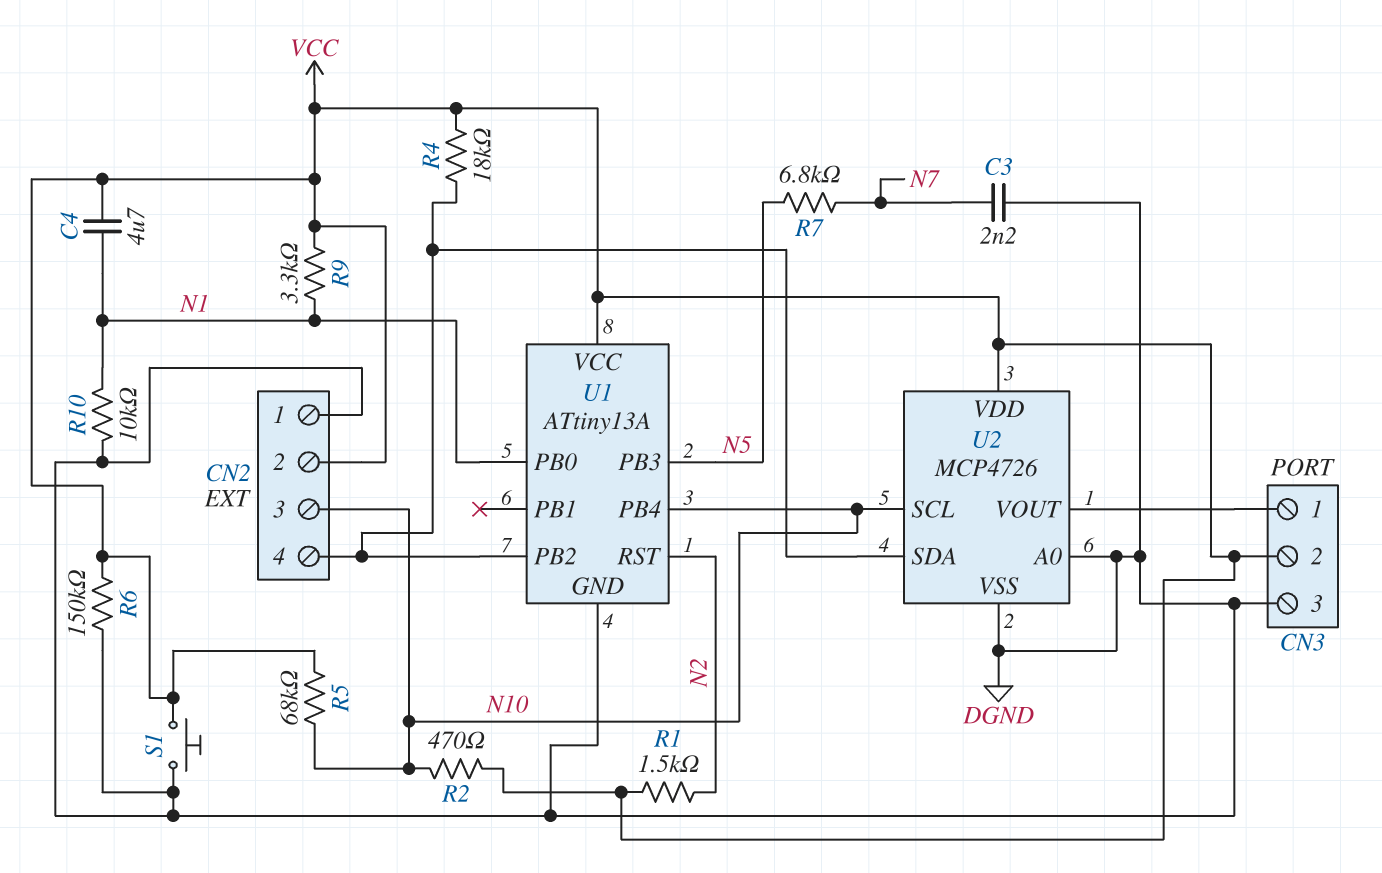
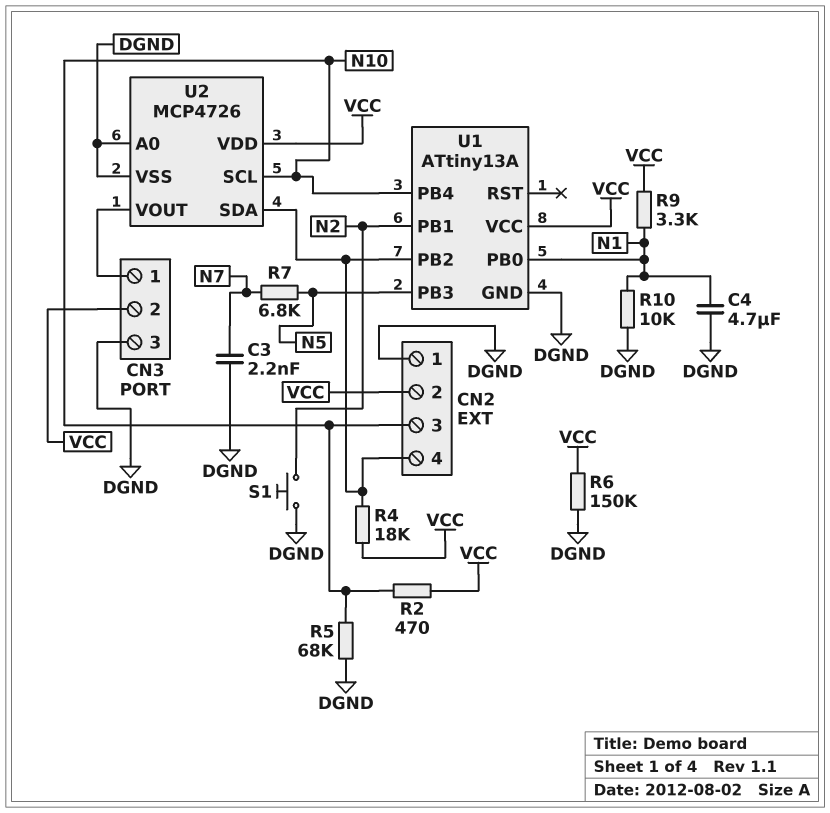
C4: 4.7uF (N1, VCC) -> 4.7uF (DGND, N1)
R1: 1.5k (N2, VCC) -> none
R5: 68k (N10, VCC) -> 68k (DGND, N10)
S1: button (DGND, VCC) -> button (DGND, N2)
U1 pin PB1: none -> N2
U1 pin RST: N2 -> none

